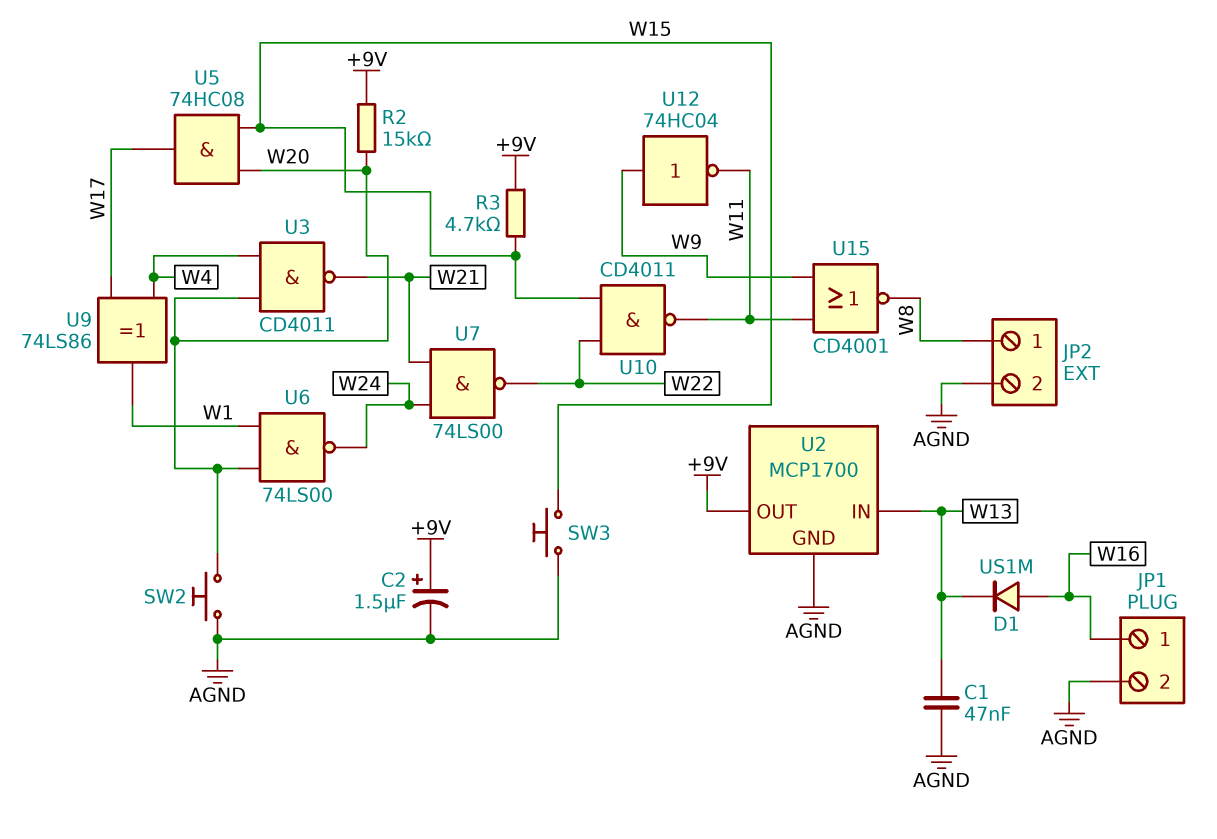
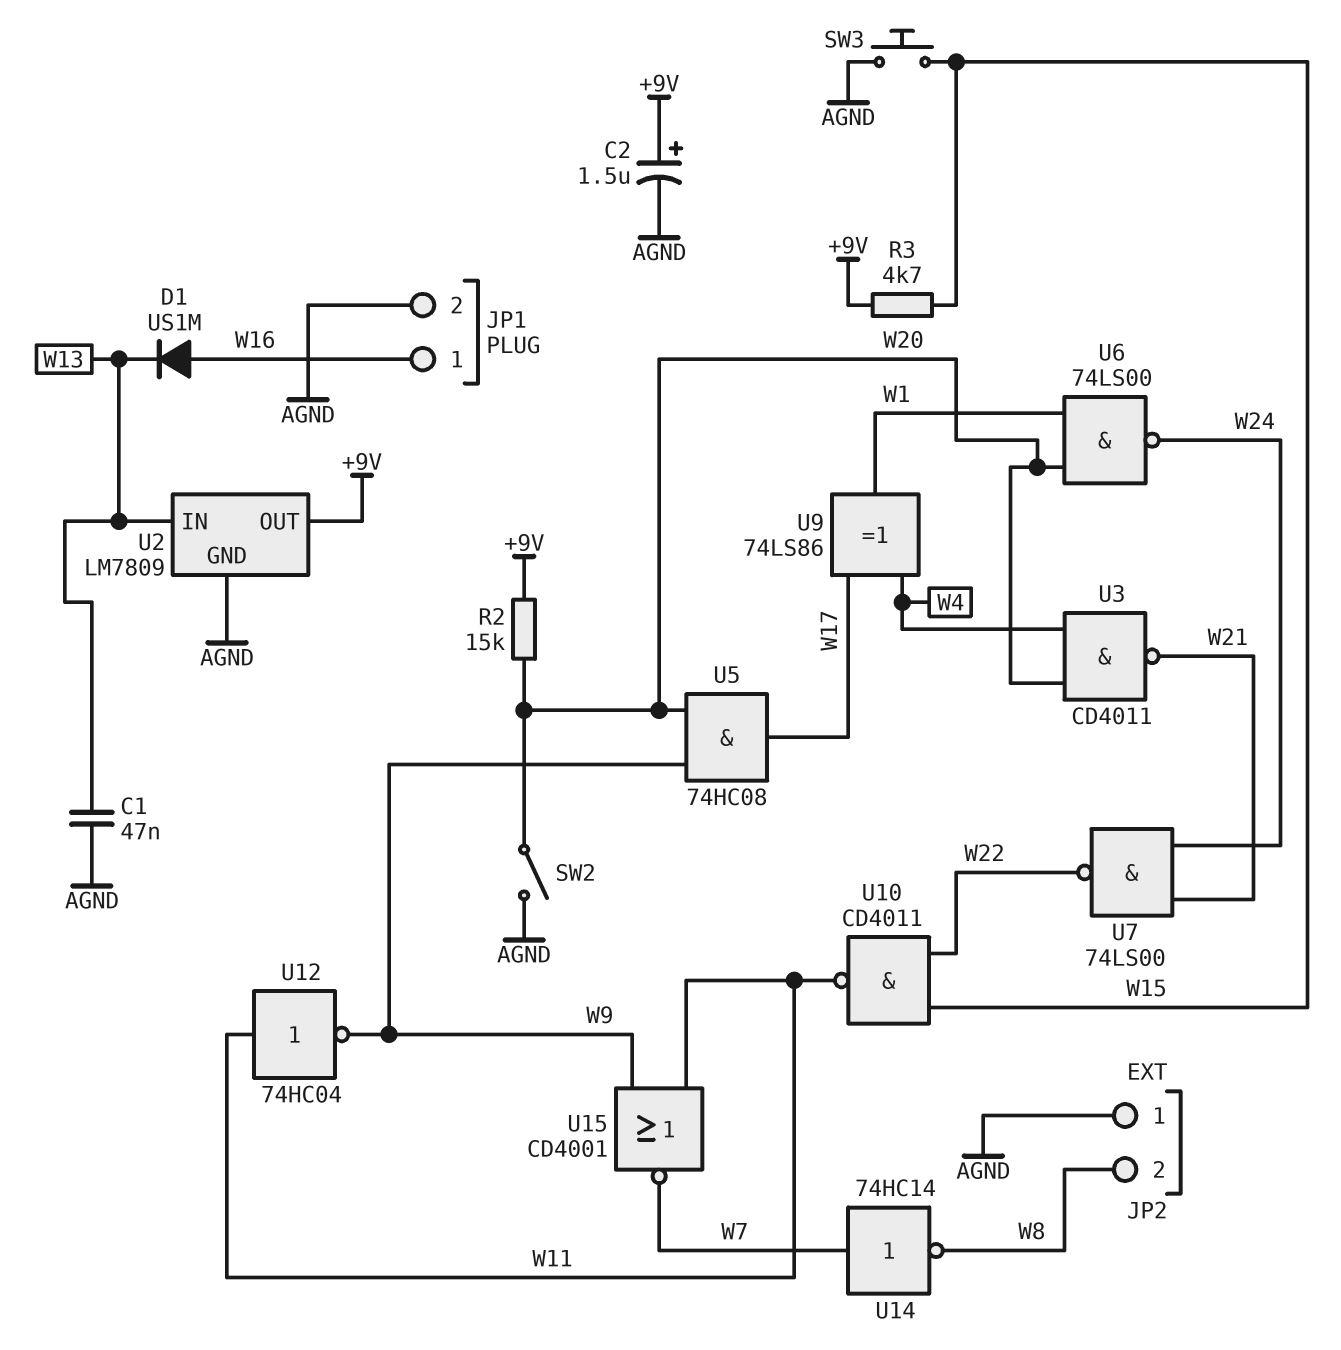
JP2 pin 1: W8 -> AGND
JP2 pin 2: AGND -> W8
SW2: button (AGND, W20) -> switch (AGND, W20)
U2: MCP1700 -> LM7809
U5: AND 74HC08 (in W15, in W20, out W17) -> AND 74HC08 (in W9, in W20, out W17)
U12: NOT 74HC04 (in W9, out W11) -> NOT 74HC04 (in W11, out W9)
U14: none -> NOT 74HC14 (in W7, out W8)
U15: NOR CD4001 (in W9, in W11, out W8) -> NOR CD4001 (in W9, in W11, out W7)

